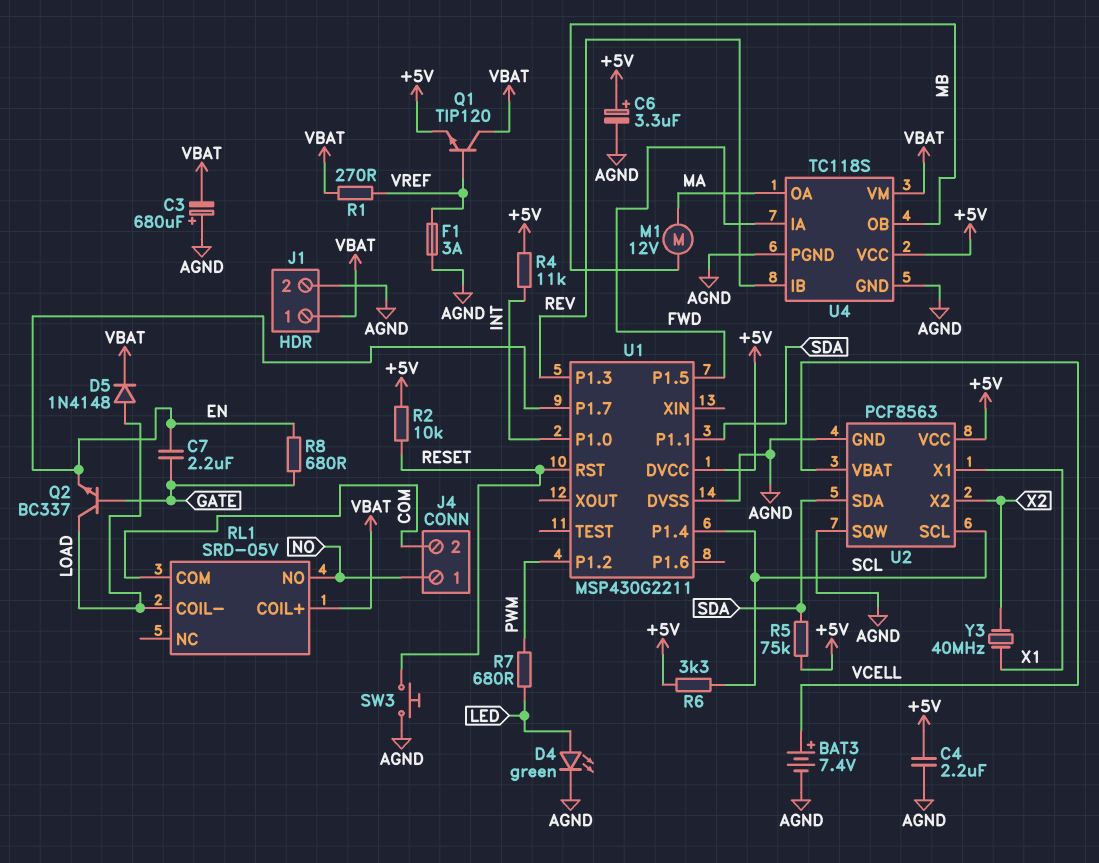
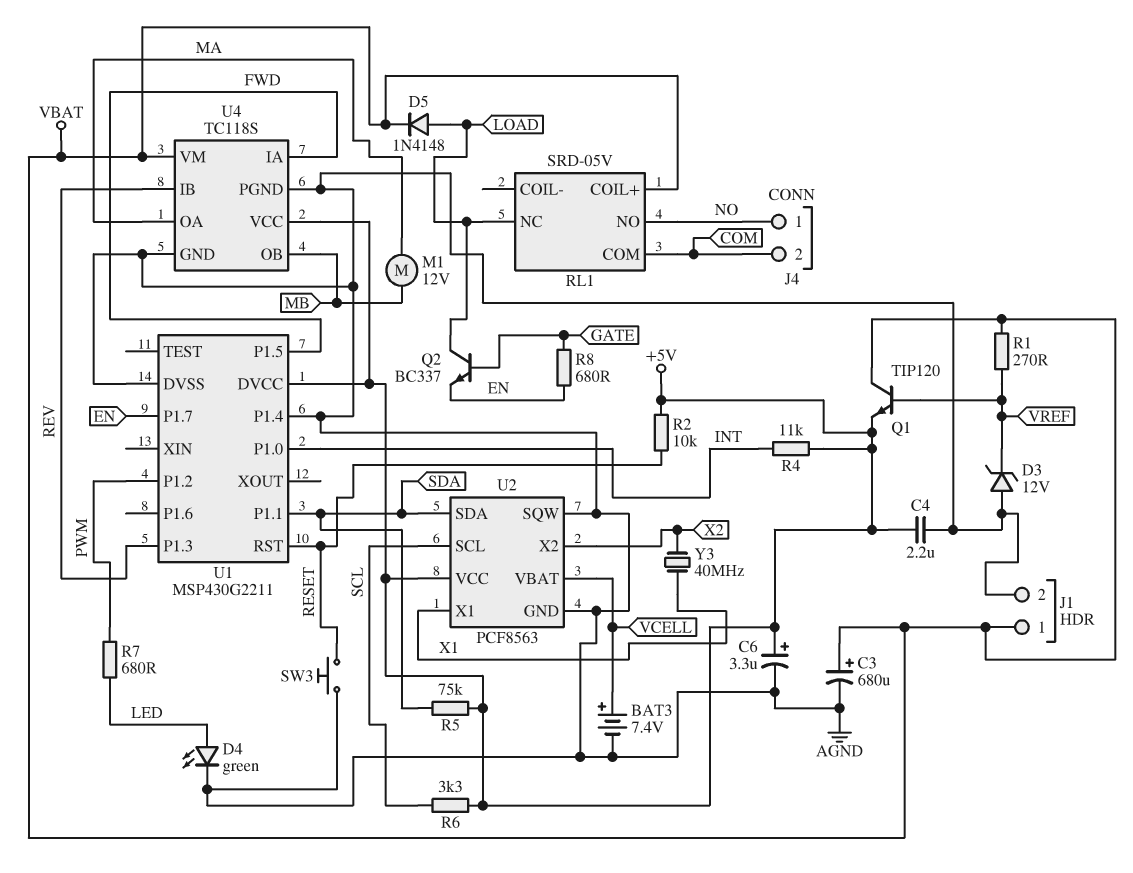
C3: 680uF (plus AGND, minus VBAT) -> 680uF (plus VBAT, minus AGND)
C7: 2.2uF (EN, GATE) -> none
D3: none -> zener 12V (A AGND, K VREF)
F1: 3A (AGND, VREF) -> none
RL1 pin COIL-: LOAD -> none
RL1 pin NC: none -> LOAD
U1 pin P1.4: SCL -> AGND

